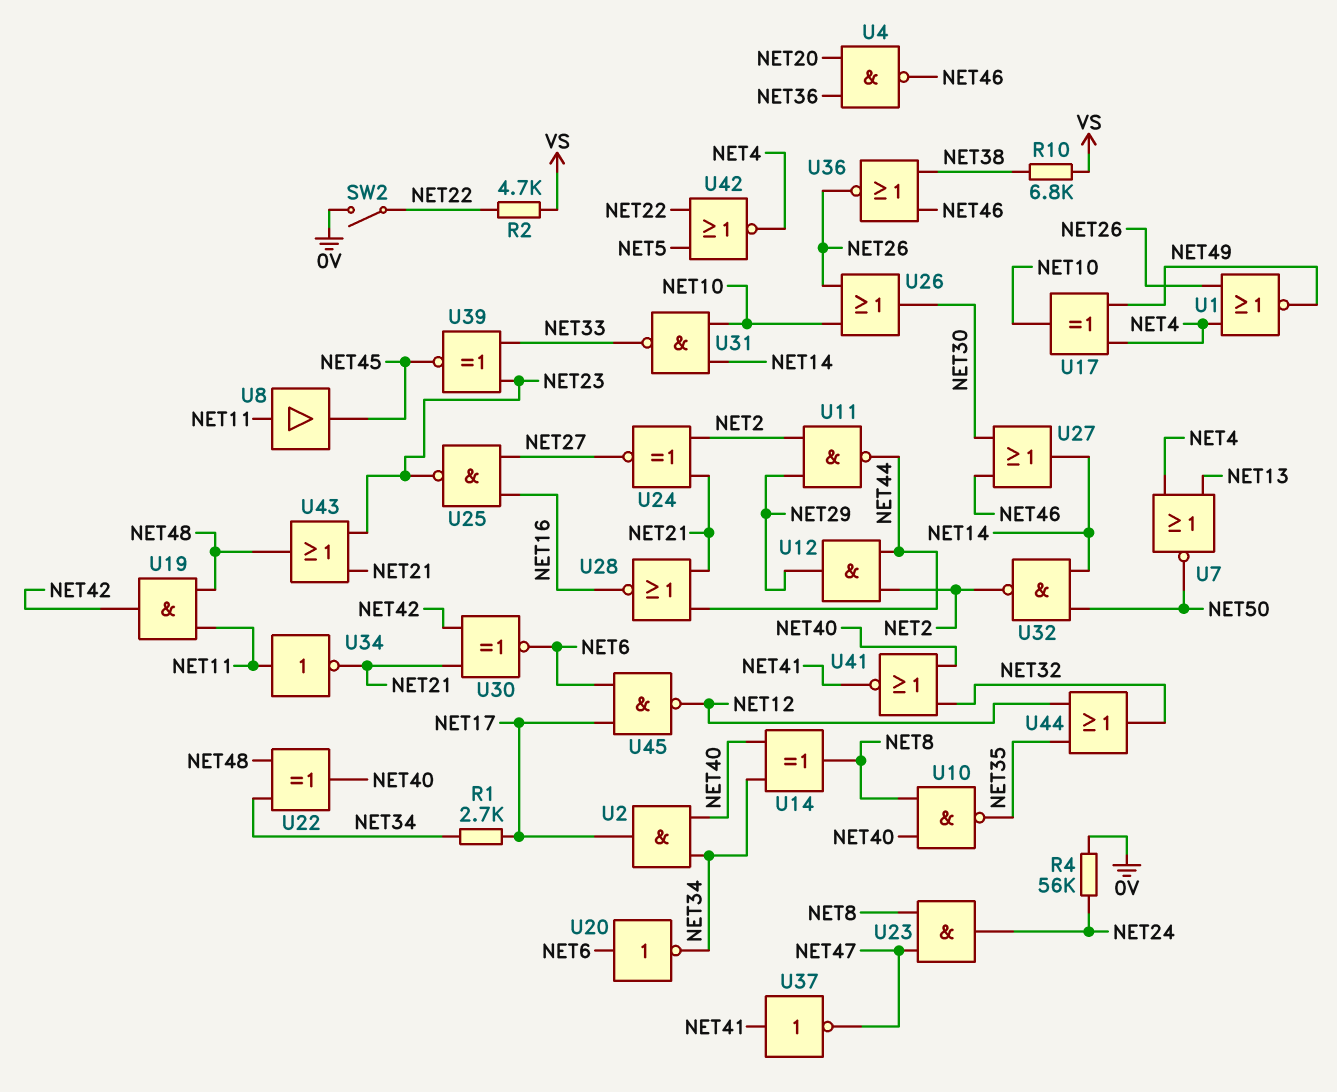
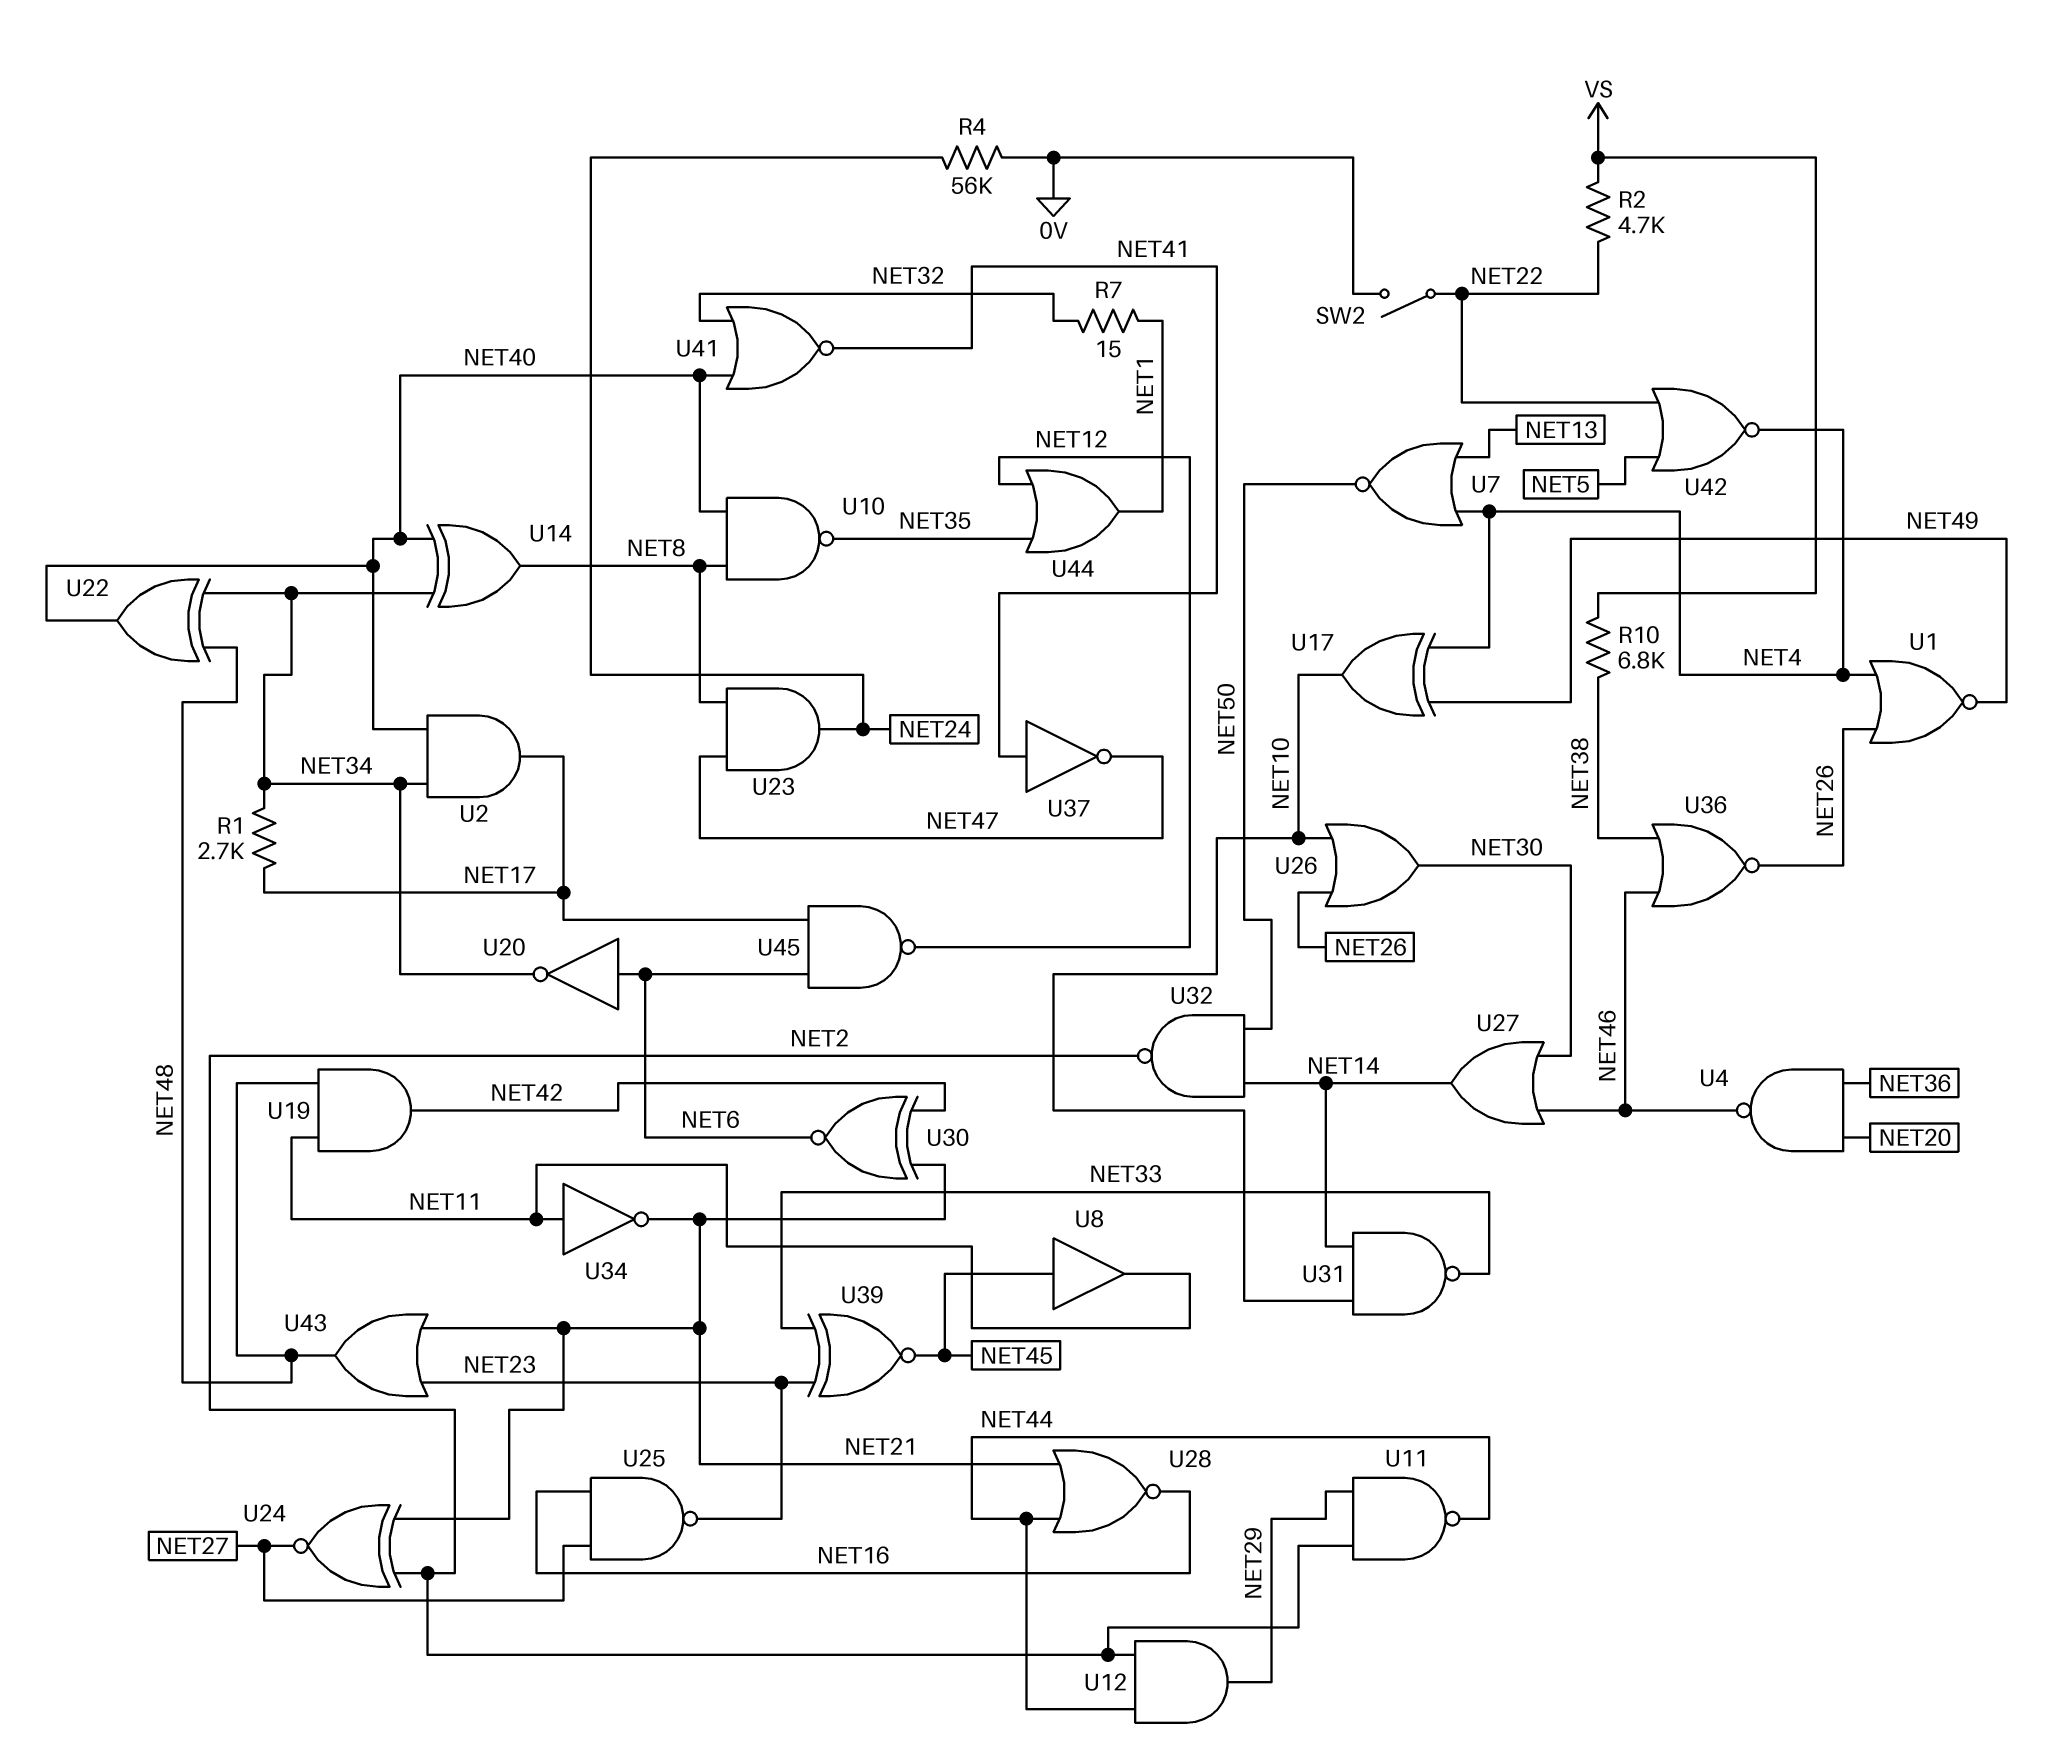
R7: none -> 15 (NET1, NET32)
U8: buffer (in NET11, out NET45) -> buffer (in NET45, out NET11)
U44: OR (in NET12, in NET35, out NET32) -> OR (in NET12, in NET35, out NET1)

